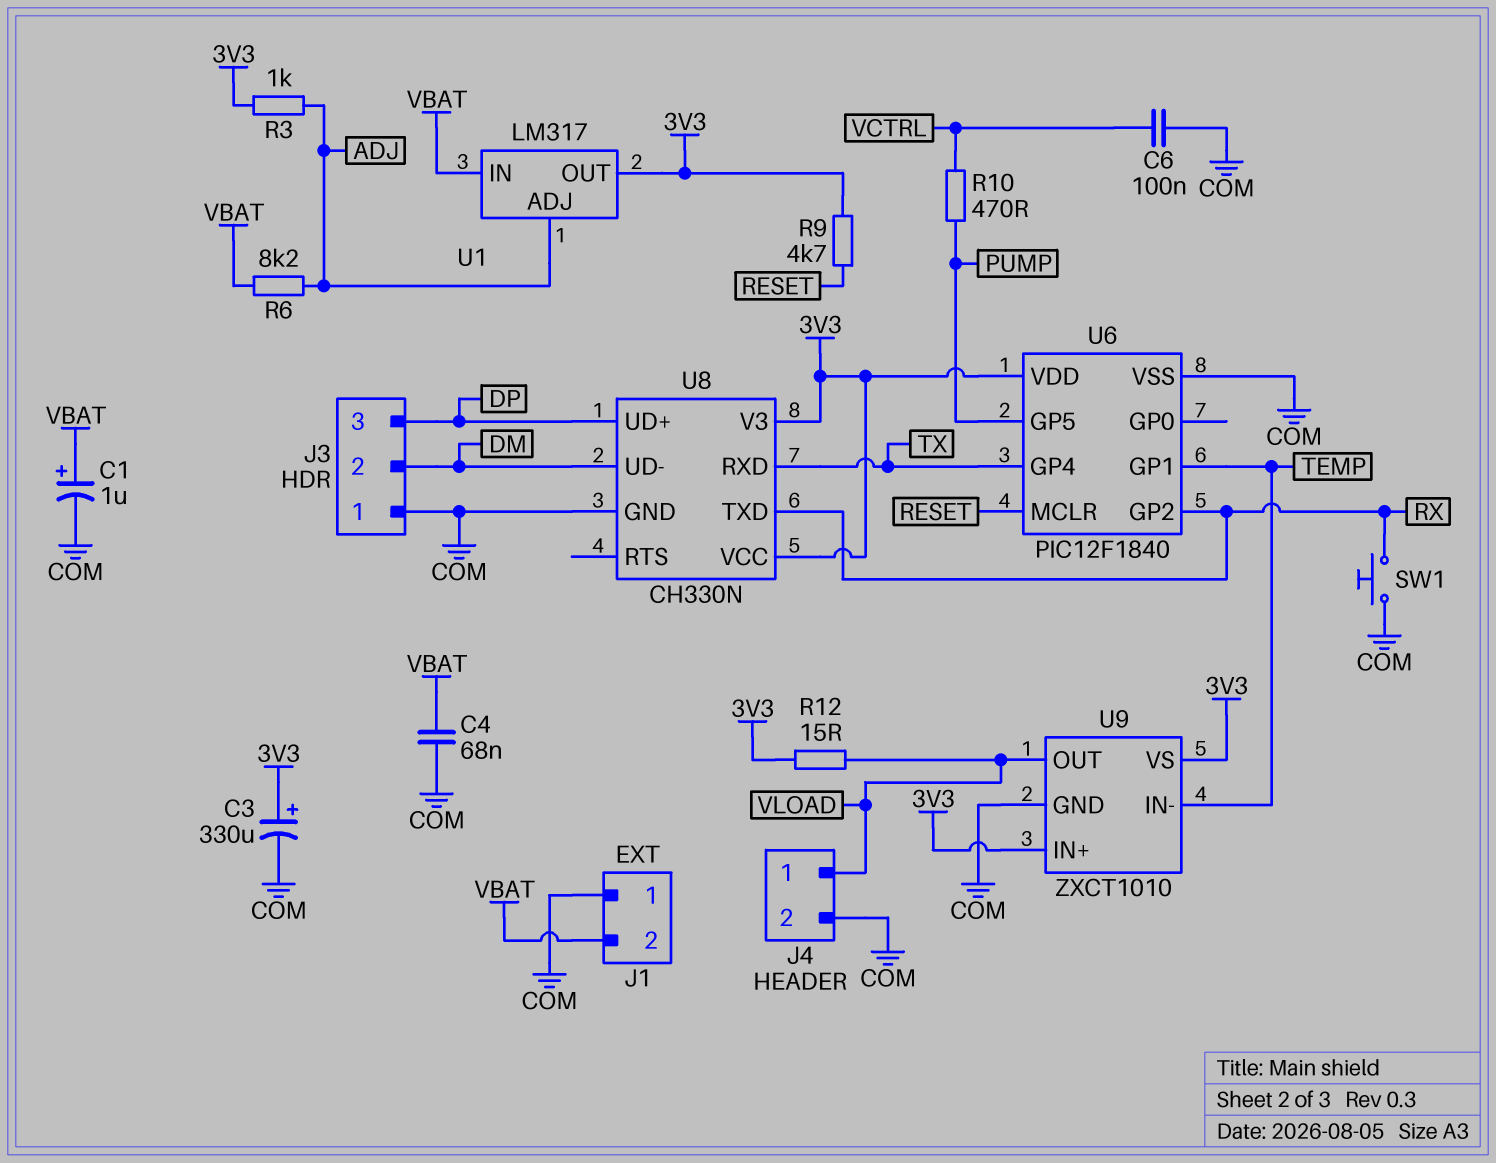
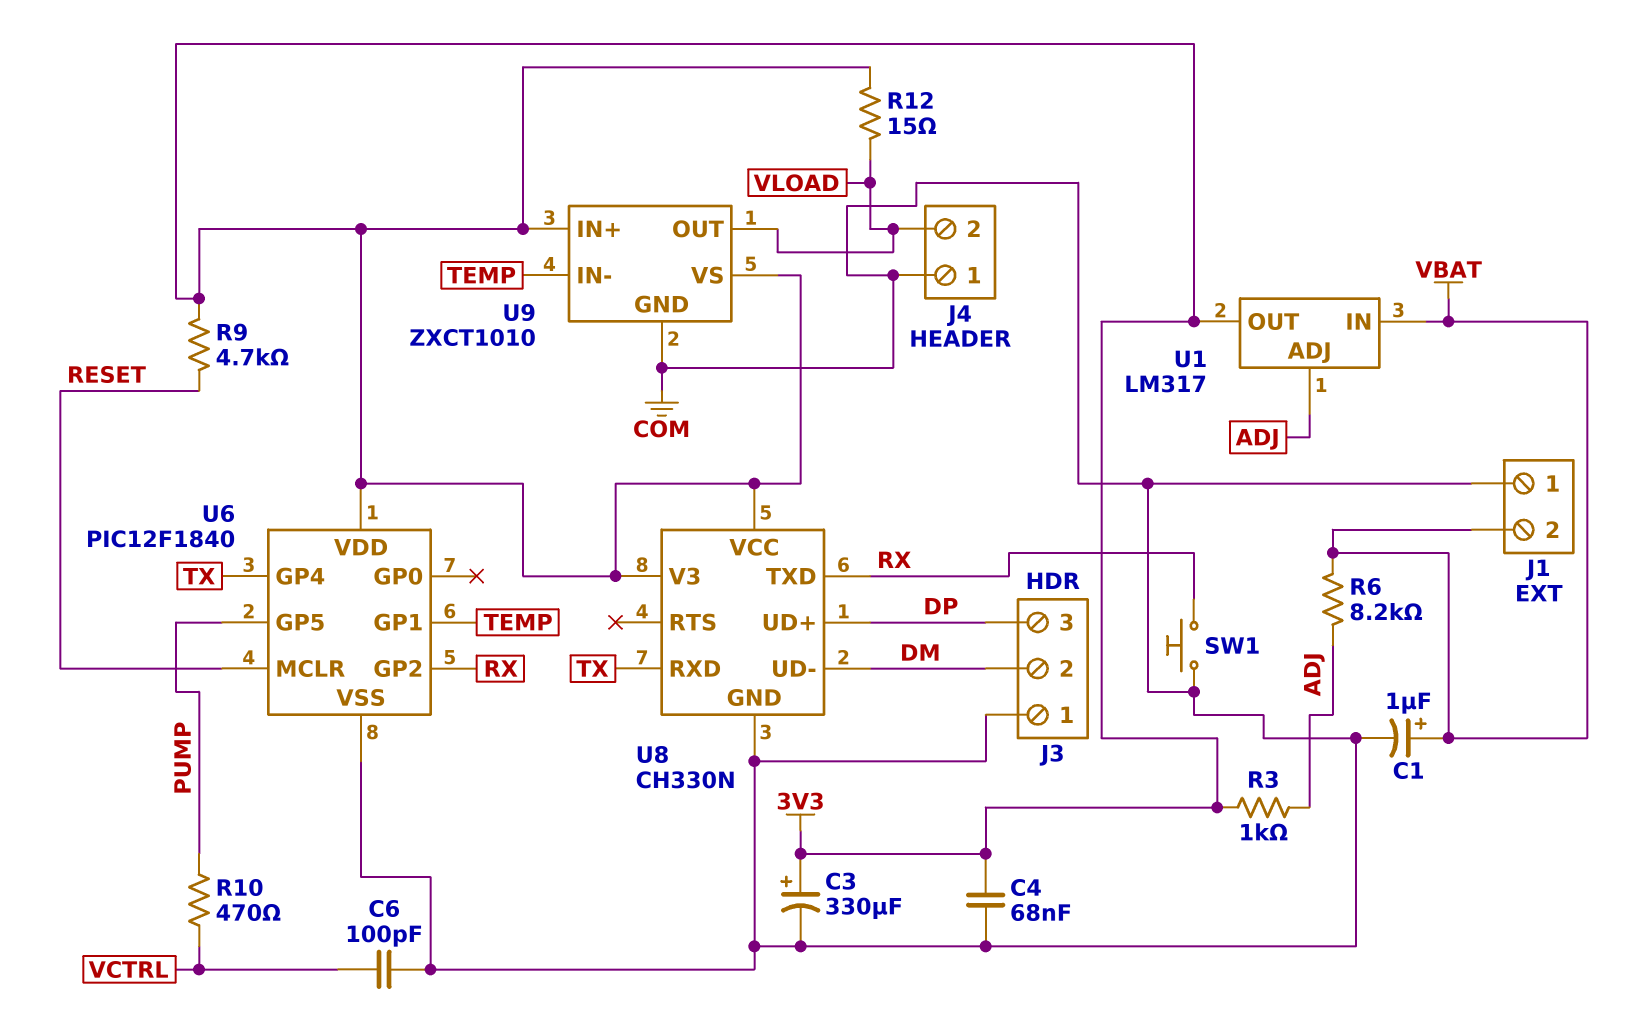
C4: 68nF (COM, VBAT) -> 68nF (3V3, COM)
C6: 100nF (COM, VCTRL) -> 100pF (COM, VCTRL)
J4 pin 1: VLOAD -> COM
J4 pin 2: COM -> VLOAD

